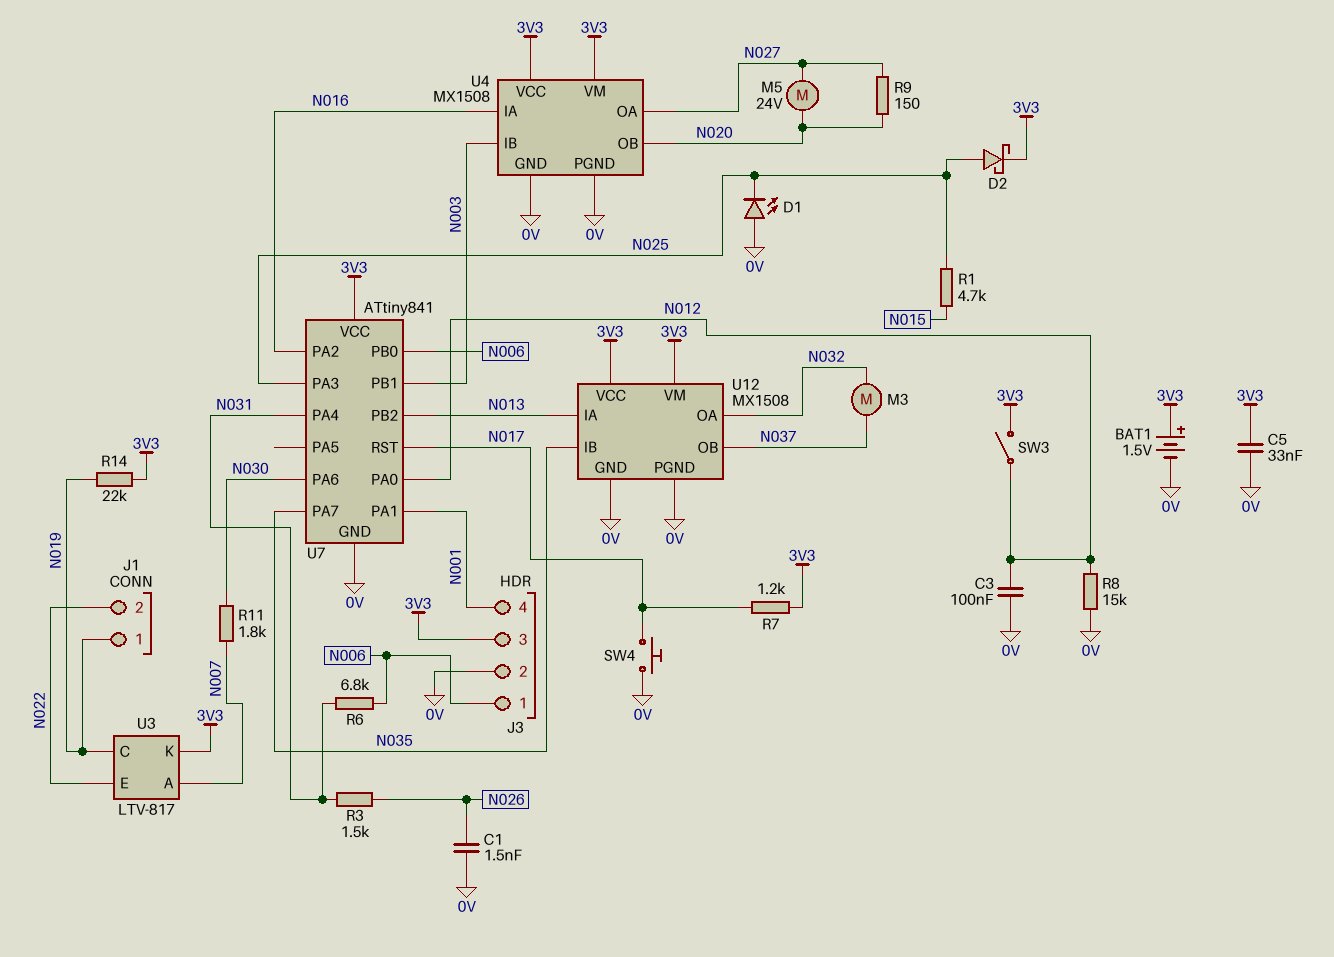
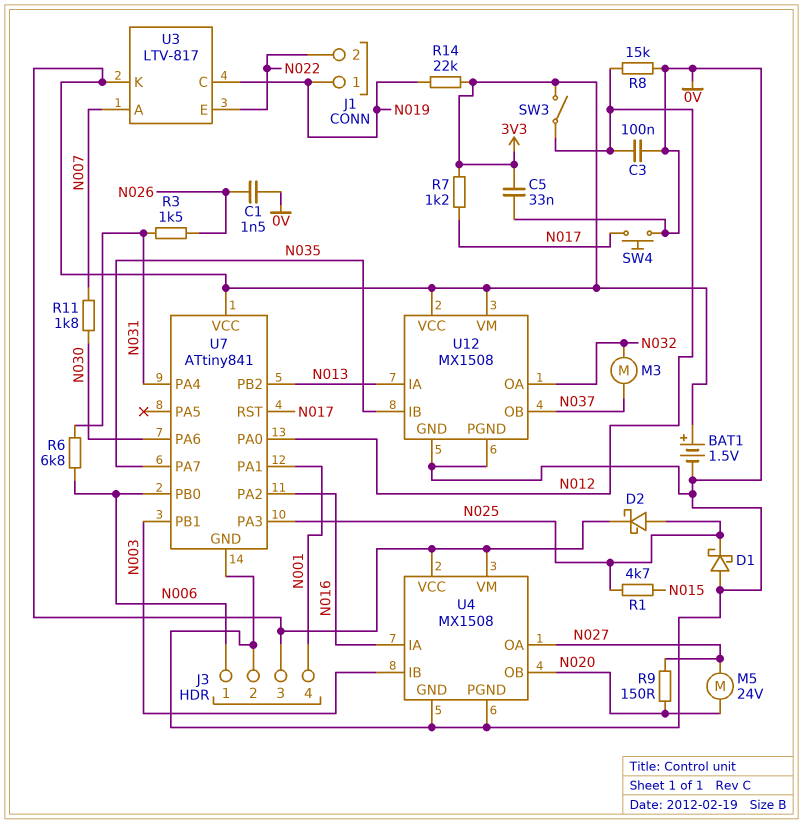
D1: LED (A 0V, K N025) -> schottky (A 0V, K N025)

